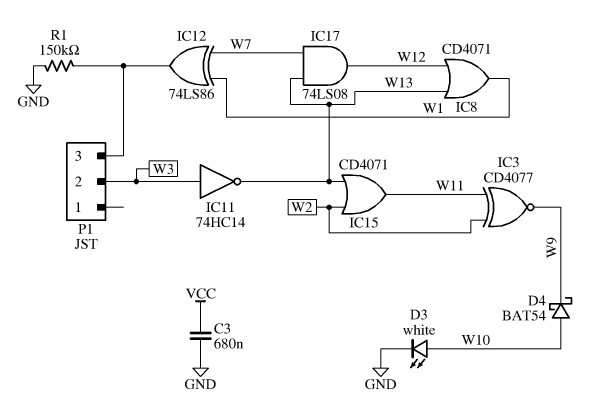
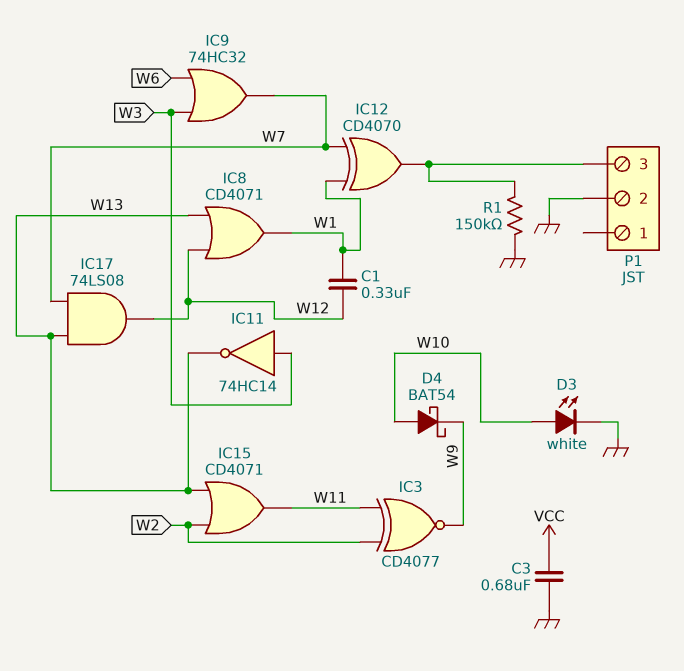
C1: none -> 330nF (W1, W12)
IC9: none -> OR 74HC32 (in W3, in W6, out W7)
IC12: XOR 74LS86 (in W1, in W7, out P1/3) -> XOR CD4070 (in W1, in W7, out P1/3)
P1 pin 2: W3 -> GND

